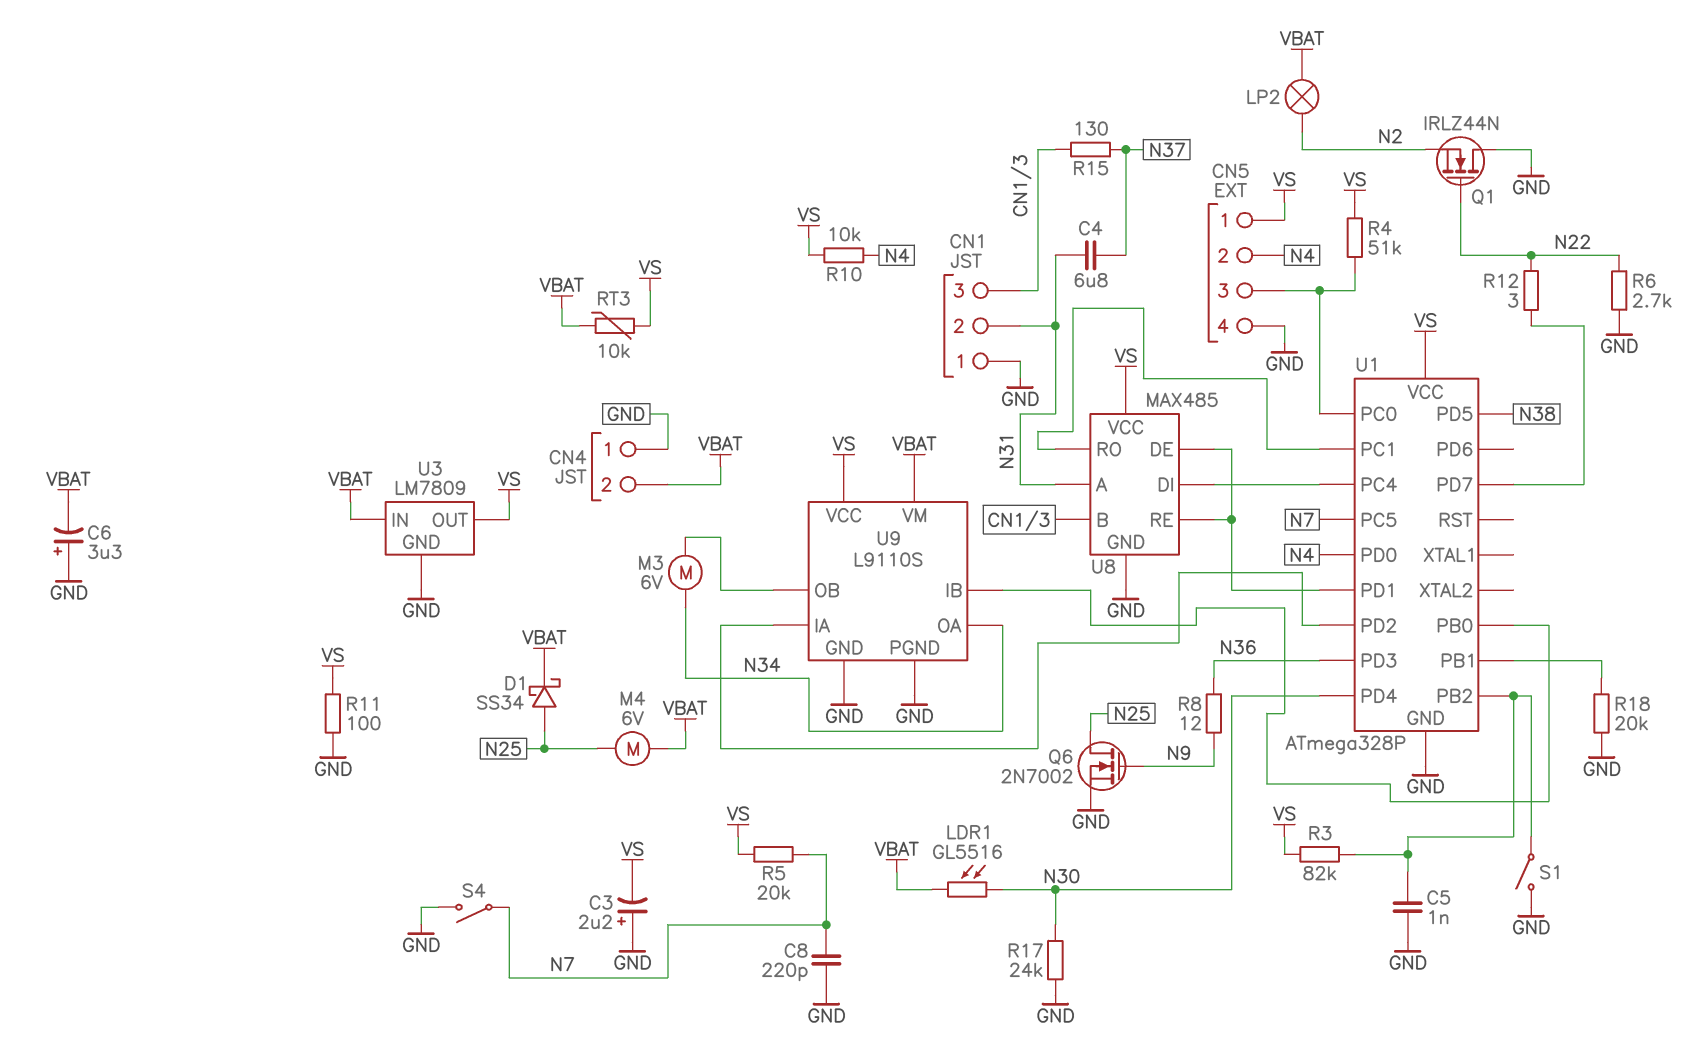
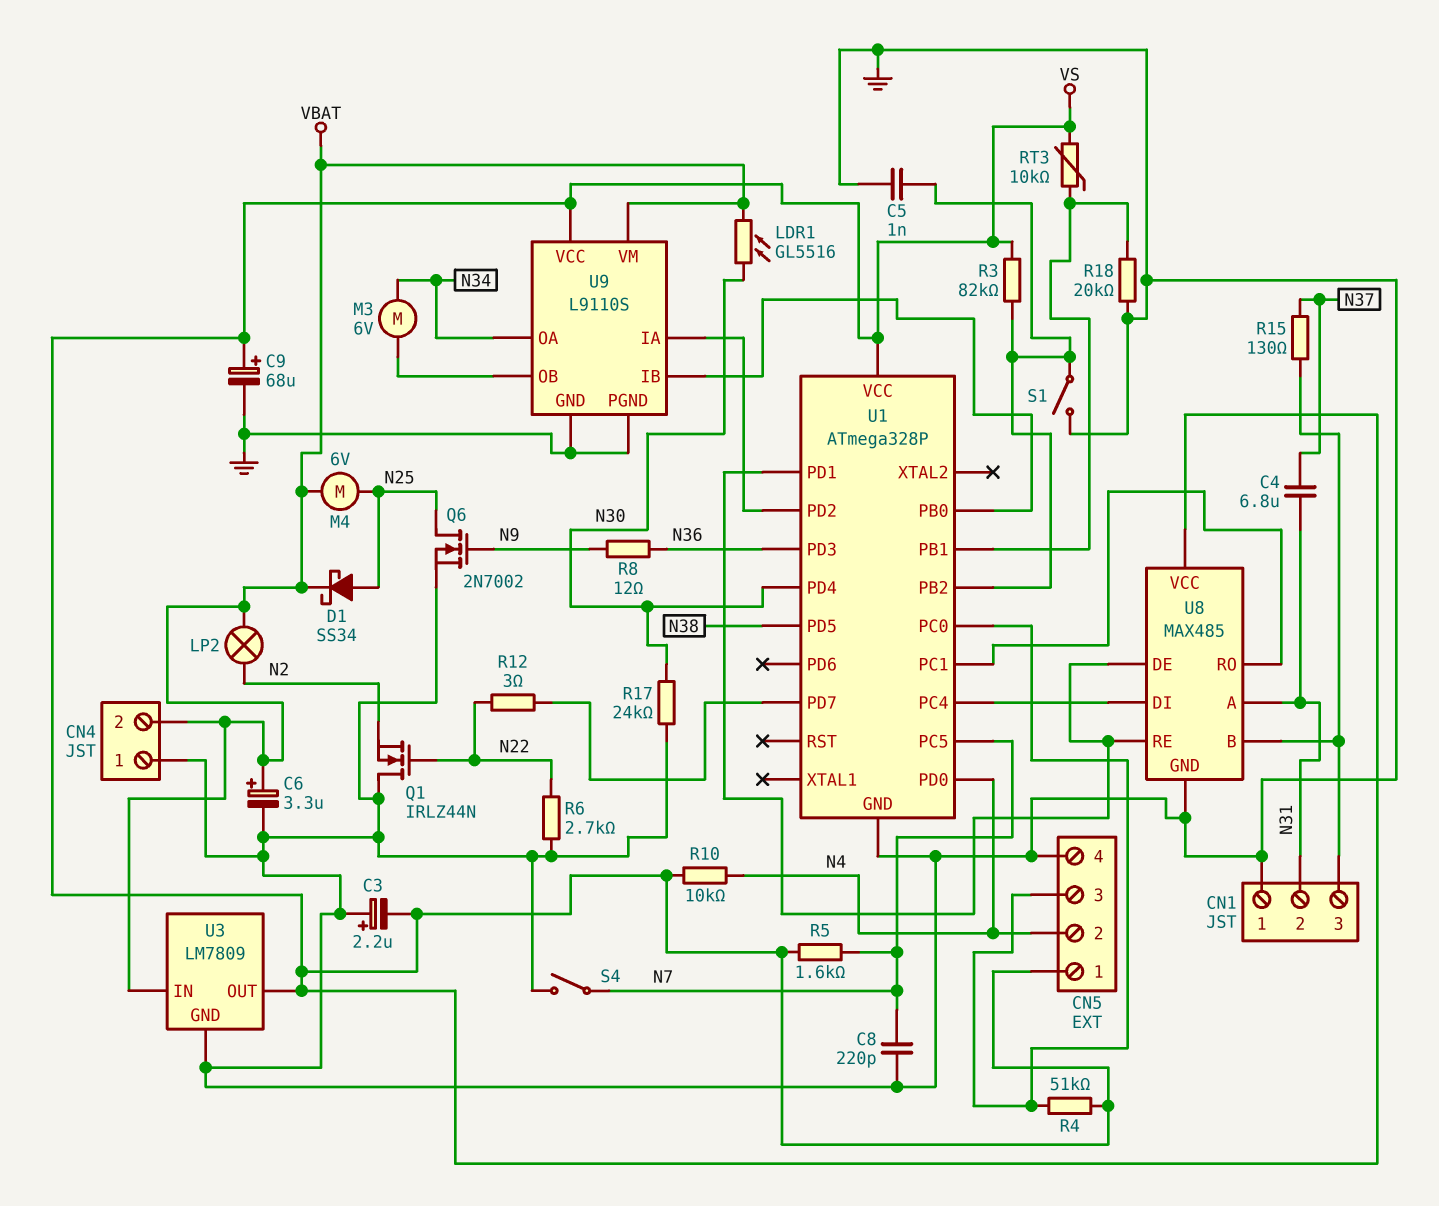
C6: 3.3uF (plus GND, minus VBAT) -> 3.3uF (plus VBAT, minus GND)
C9: none -> 68uF (plus VS, minus GND)
R5: 20k (N7, VS) -> 1.6k (N7, VS)
R11: 100 (GND, VS) -> none
RT3: 10k (VBAT, VS) -> 10k (U1/PB1, VS)

